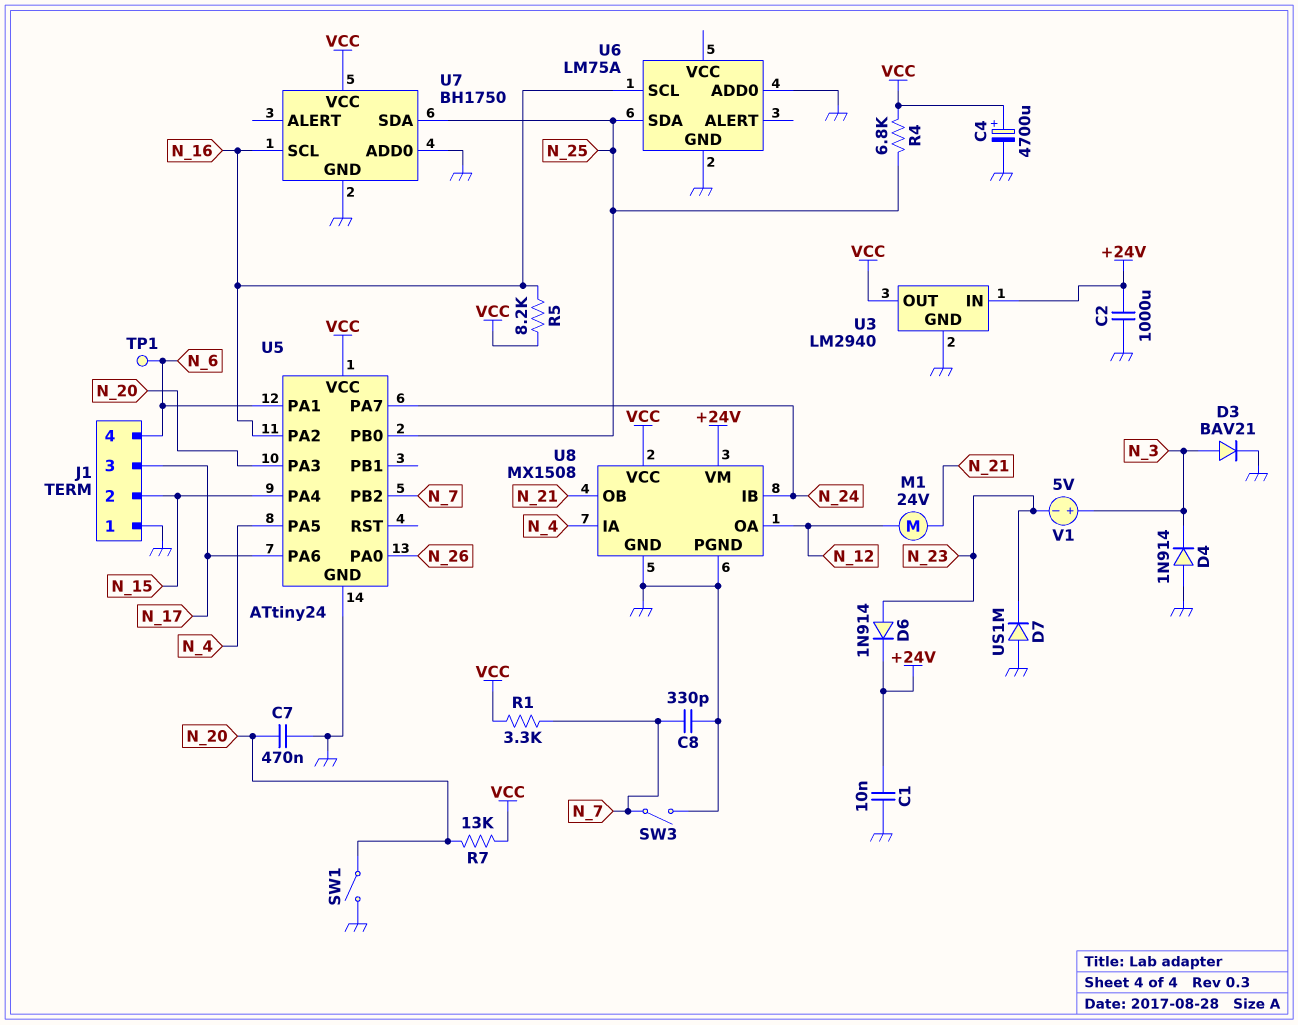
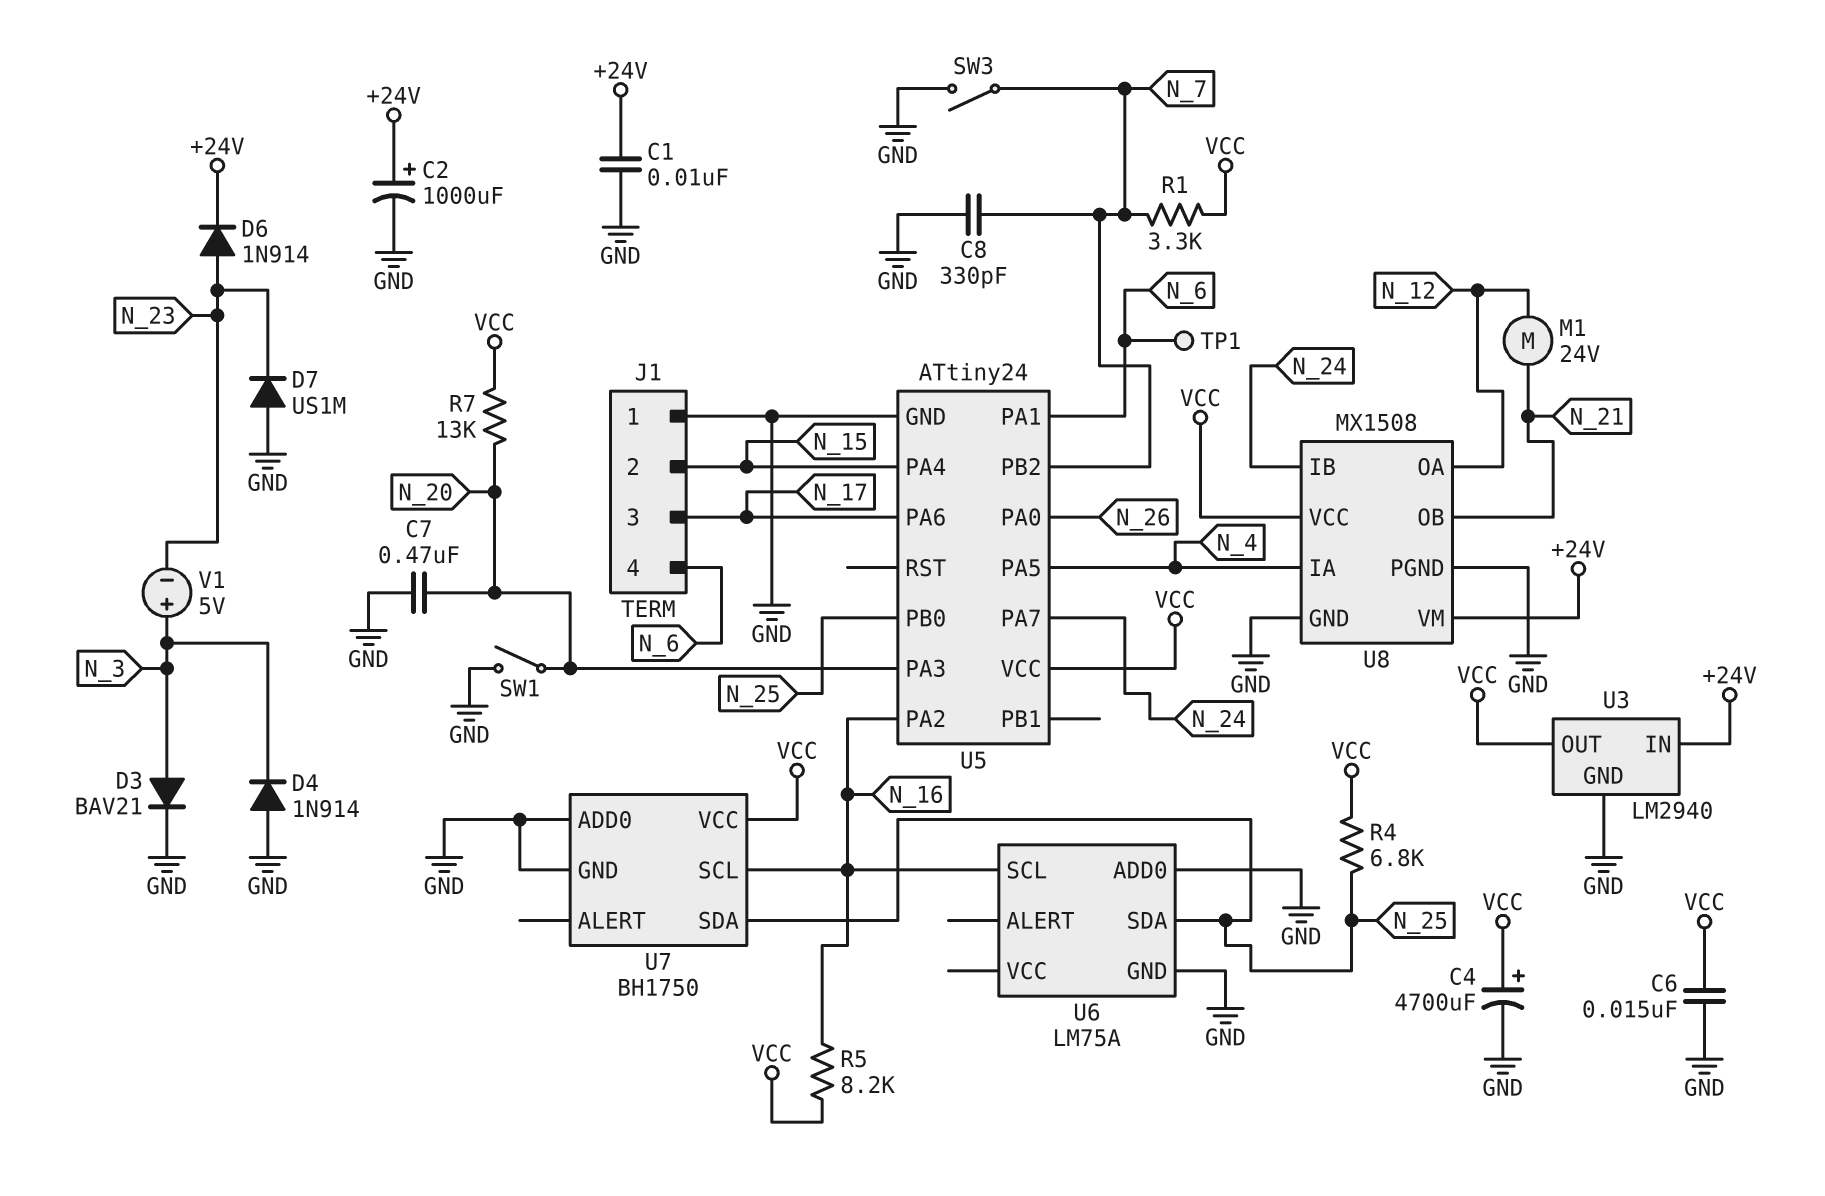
C2: 1000uF (+24V, GND) -> 1000uF (plus +24V, minus GND)
C6: none -> 15nF (GND, VCC)

